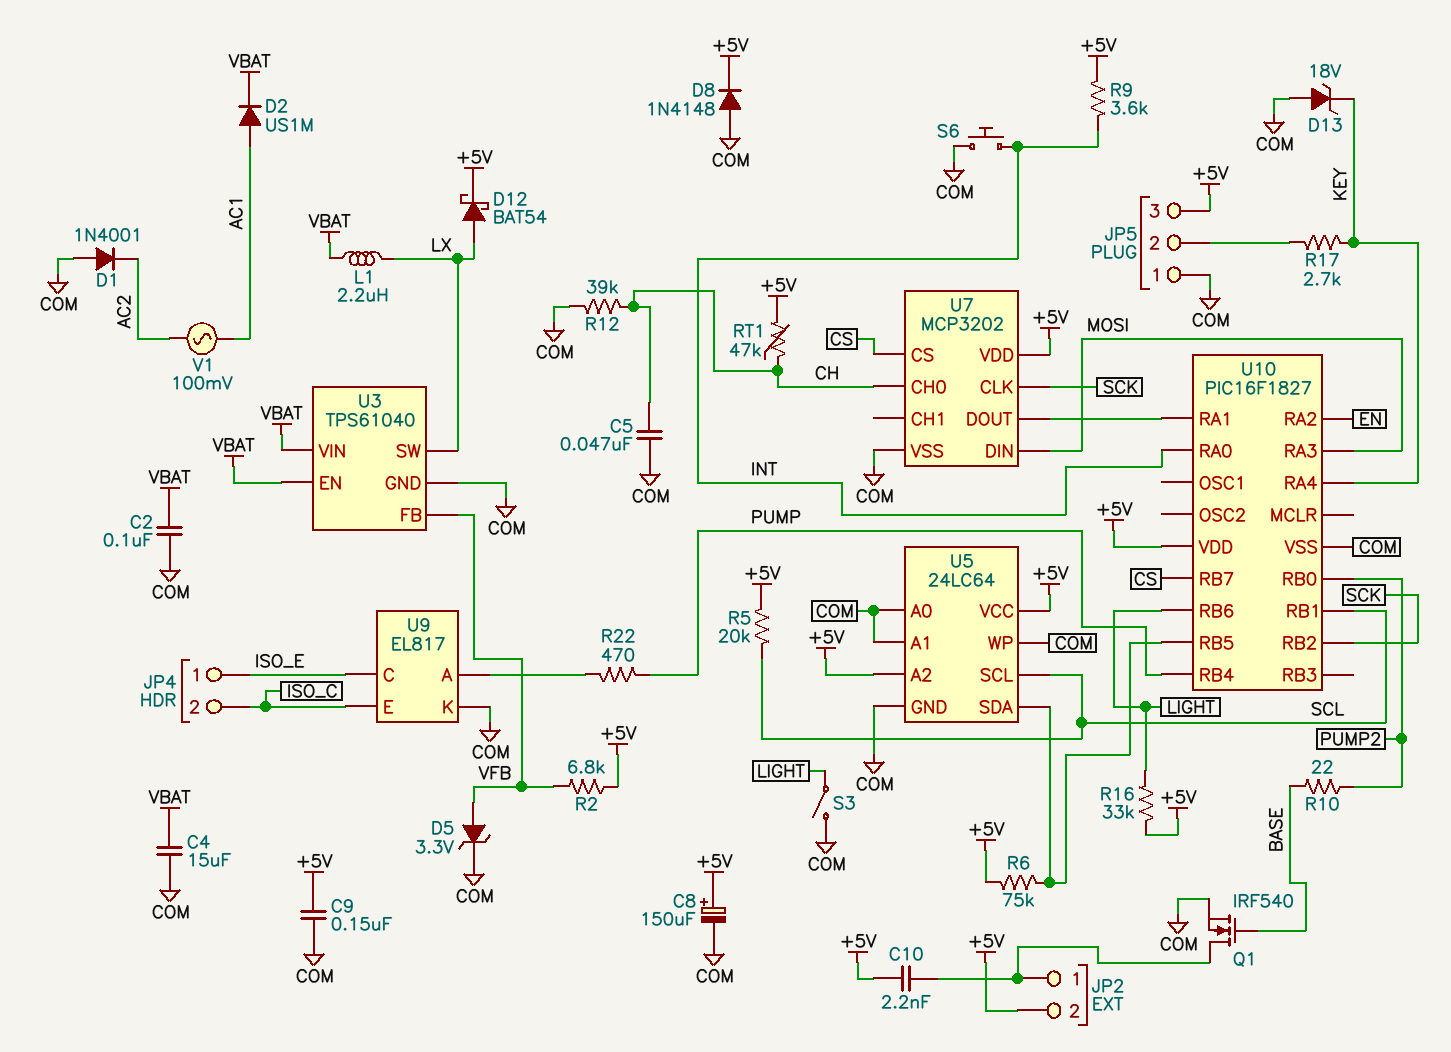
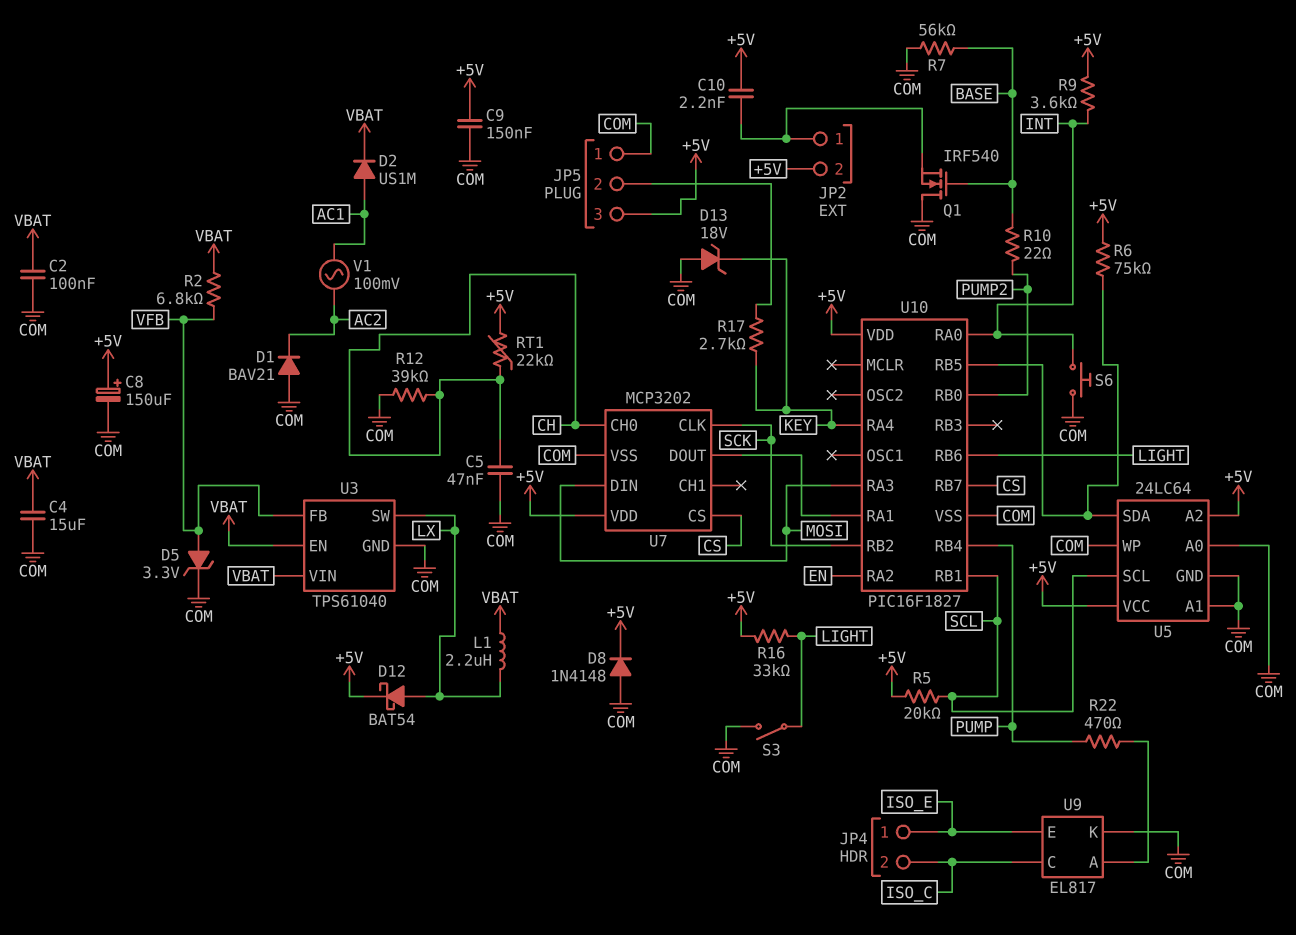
D1: diode 1N4001 (A COM, K AC2) -> diode BAV21 (A COM, K AC2)
Q1: NMOS IRF540 (G BASE, D JP2/1, S COM) -> NMOS IRF540 (G BASE, D COM, S JP2/1)
R2: 6.8k (+5V, VFB) -> 6.8k (VBAT, VFB)
R7: none -> 56k (BASE, COM)
RT1: 47k (+5V, CH) -> 22k (+5V, CH)
U9 pin C: ISO_E -> ISO_C
U9 pin E: ISO_C -> ISO_E

